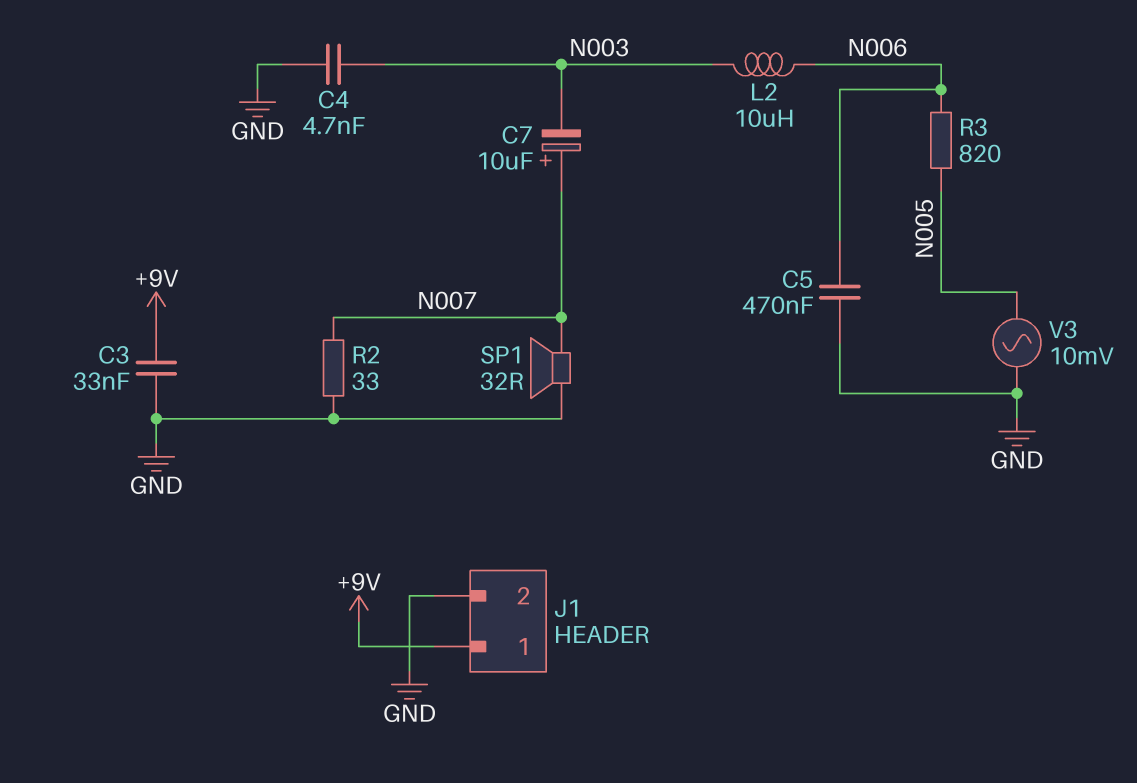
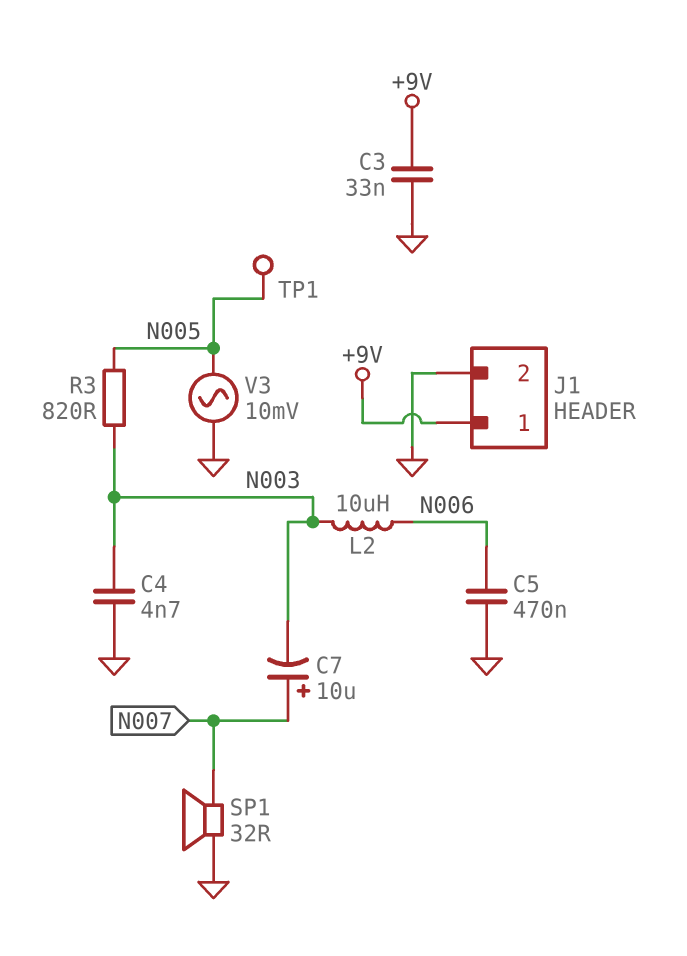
R2: 33 (GND, N007) -> none
R3: 820 (N005, N006) -> 820 (N003, N005)
TP1: none -> test point (N005)

